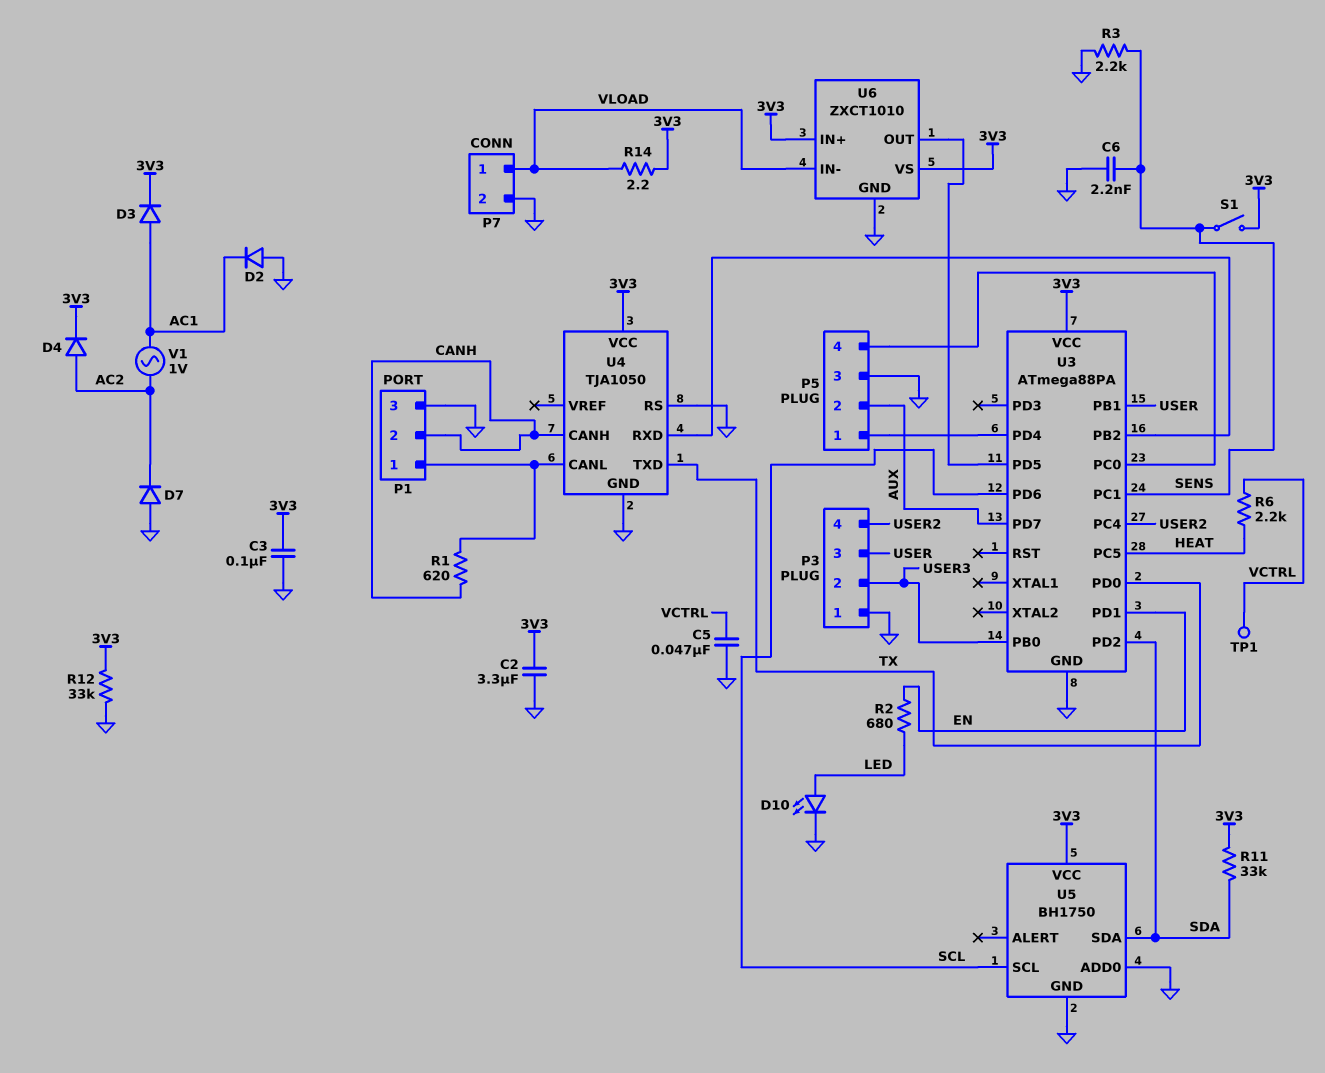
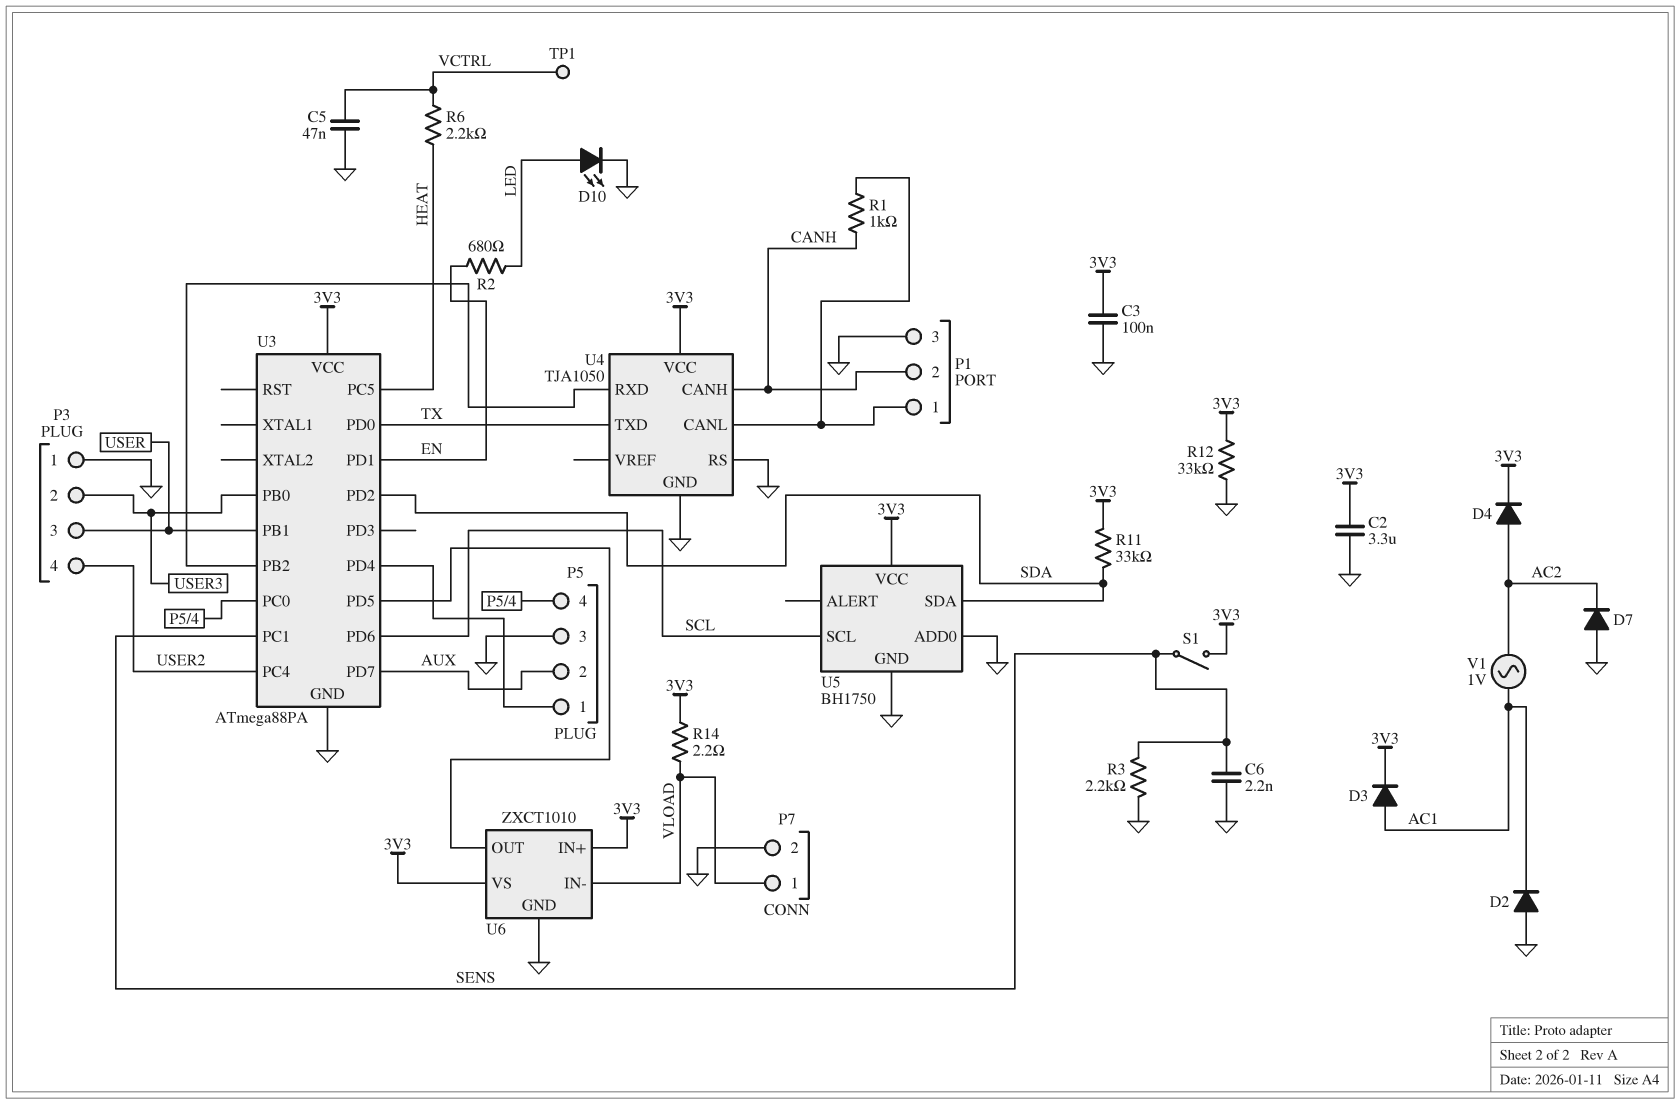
R1: 620 (CANH, P1/1) -> 1k (CANH, P1/1)

